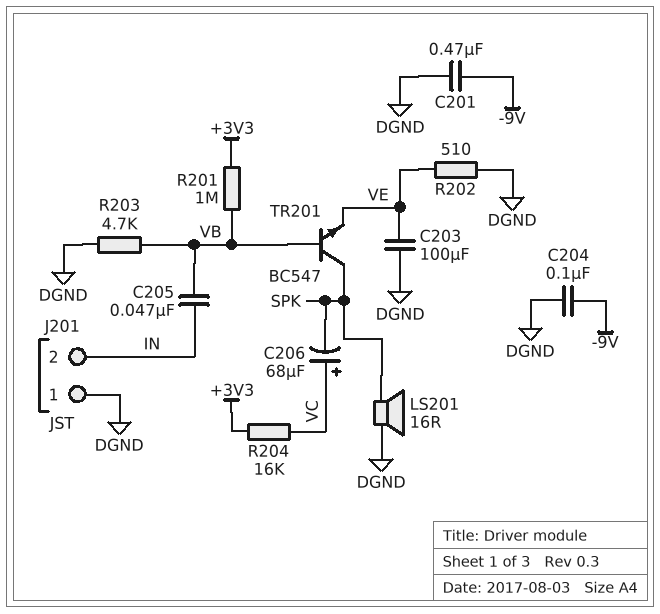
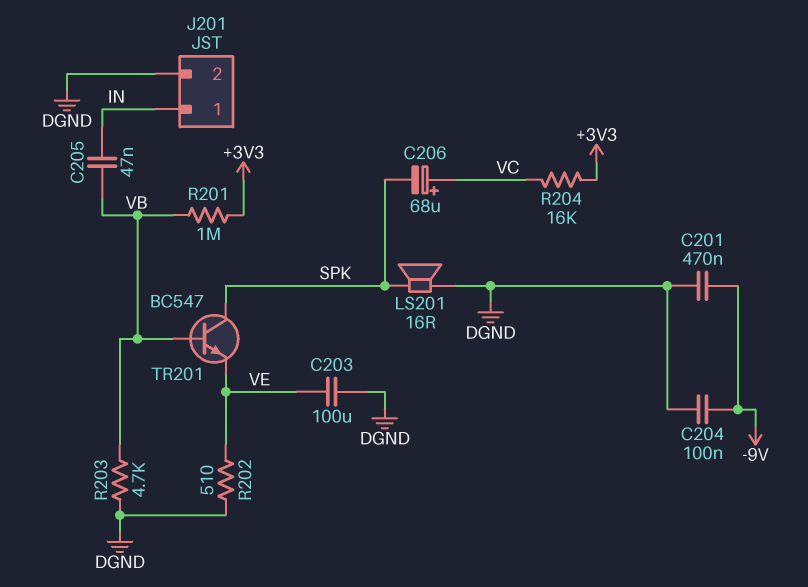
J201 pin 1: DGND -> IN
J201 pin 2: IN -> DGND

